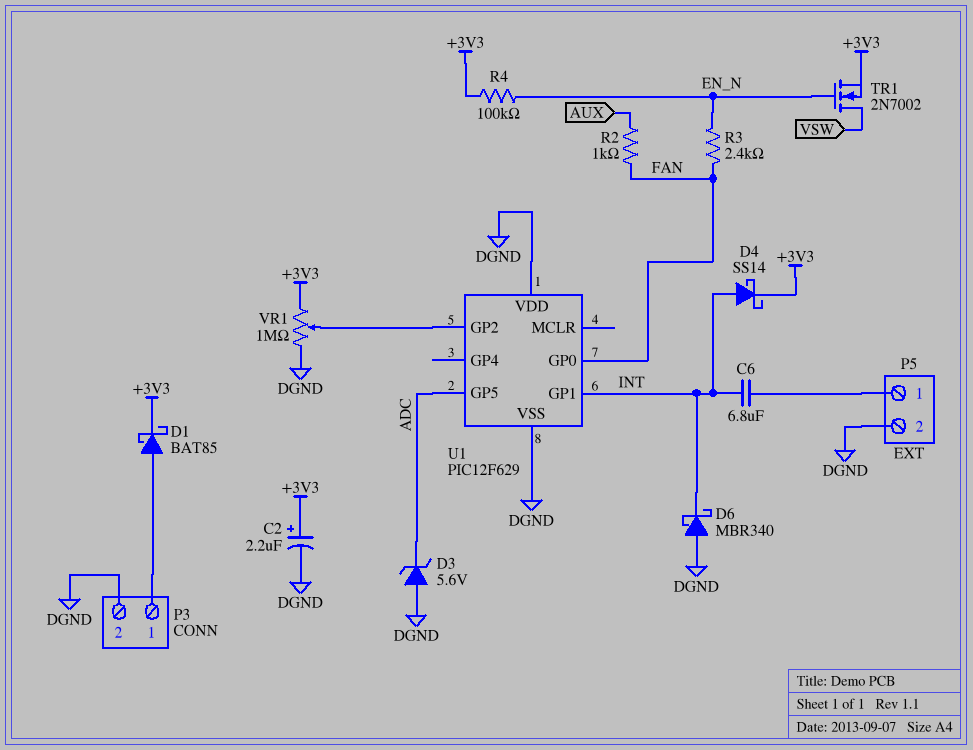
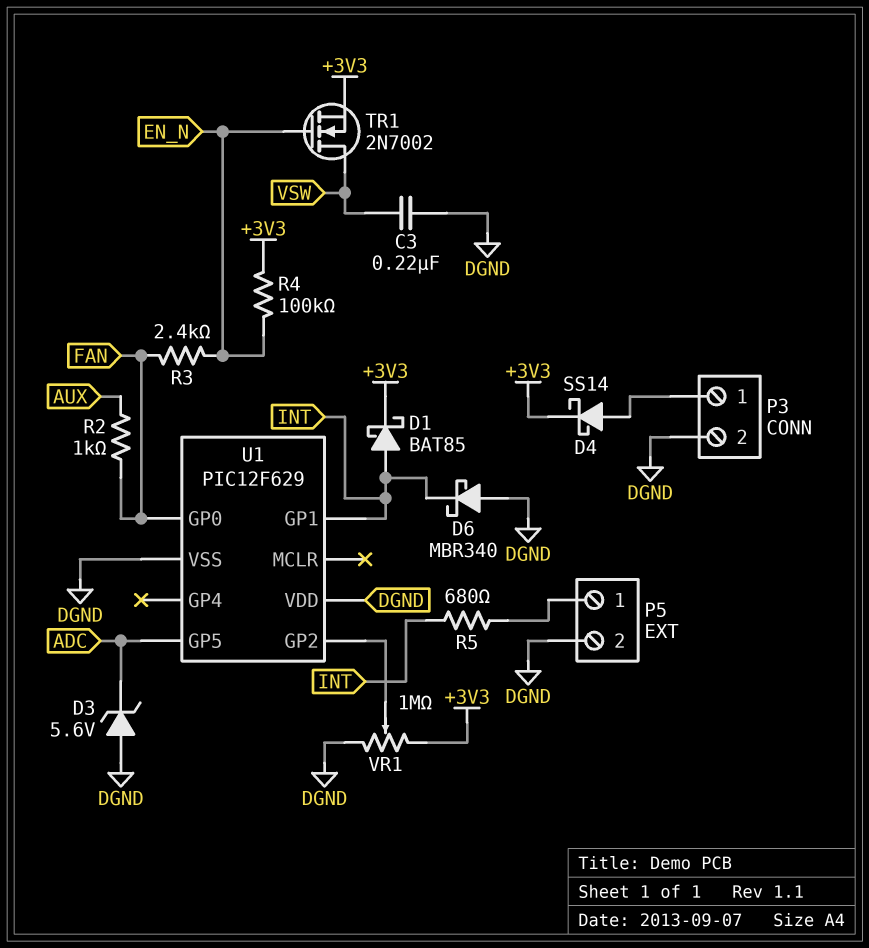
C2: 2.2uF (plus +3V3, minus DGND) -> none
C3: none -> 220nF (DGND, VSW)
C6: 6.8uF (INT, P5/1) -> none
D1: schottky BAT85 (A P3/1, K +3V3) -> schottky BAT85 (A INT, K +3V3)
D4: schottky SS14 (A INT, K +3V3) -> schottky SS14 (A P3/1, K +3V3)
R5: none -> 680 (INT, P5/1)

